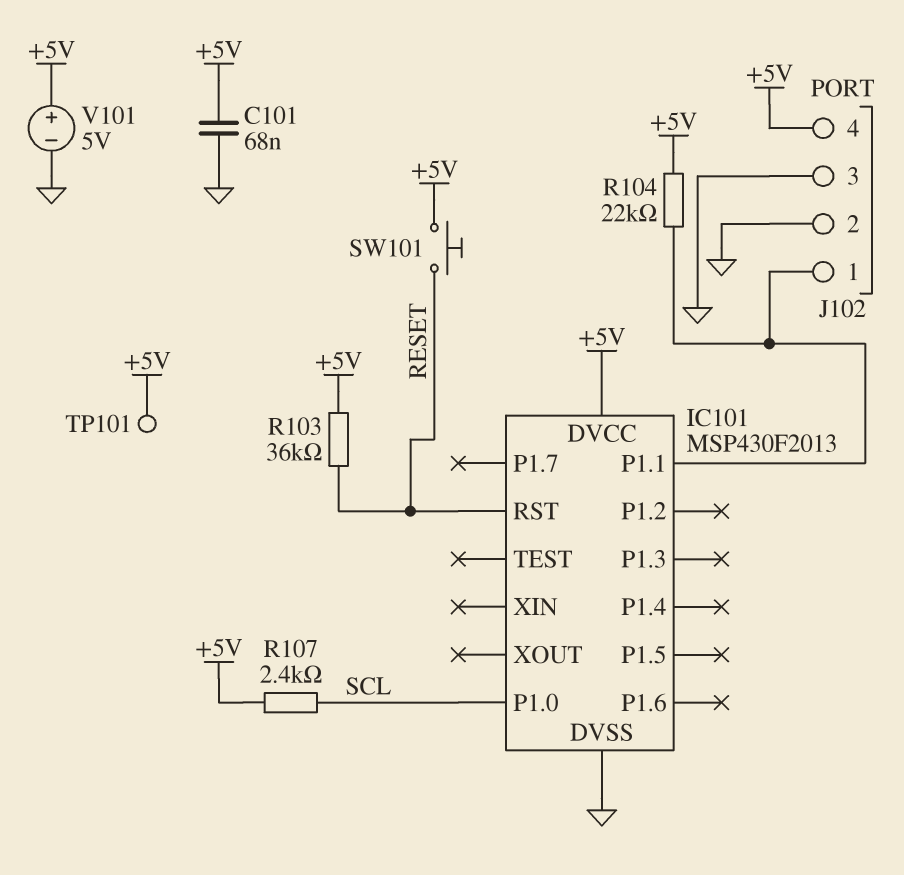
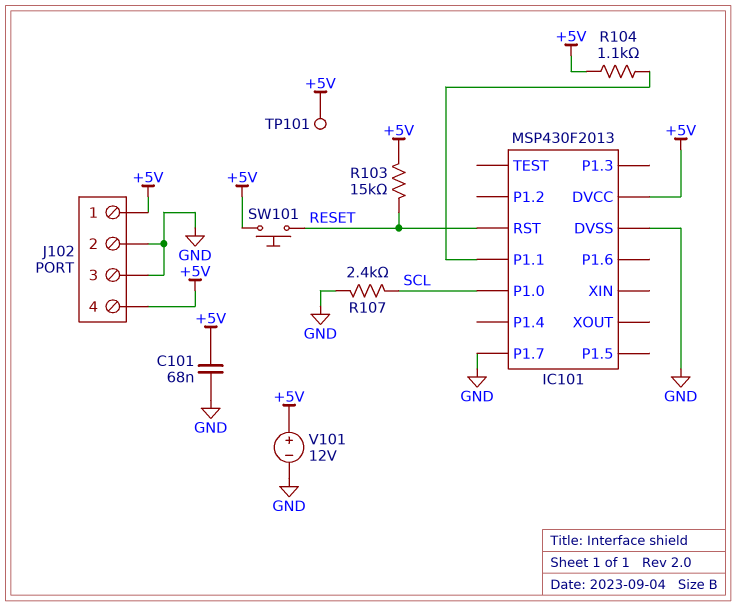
IC101 pin P1.7: none -> GND
J102 pin 1: IC101/P1.1 -> +5V
R103: 36k (+5V, RESET) -> 15k (+5V, RESET)
R104: 22k (+5V, IC101/P1.1) -> 1.1k (+5V, IC101/P1.1)
R107: 2.4k (+5V, SCL) -> 2.4k (GND, SCL)
V101: 5V (plus +5V, minus GND) -> 12V (plus +5V, minus GND)

